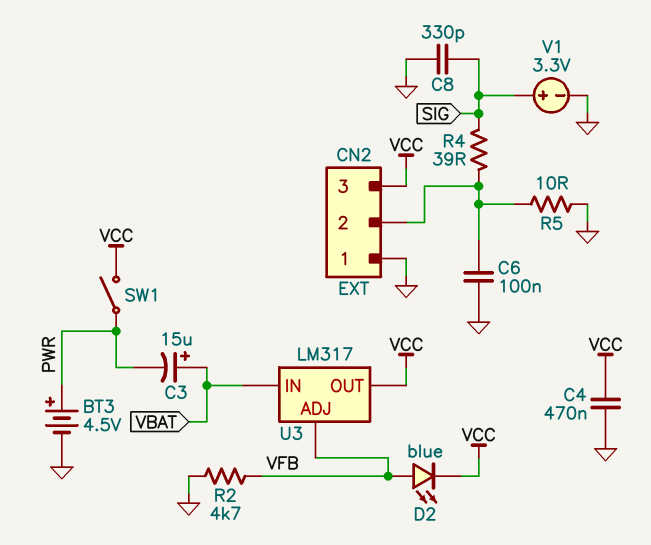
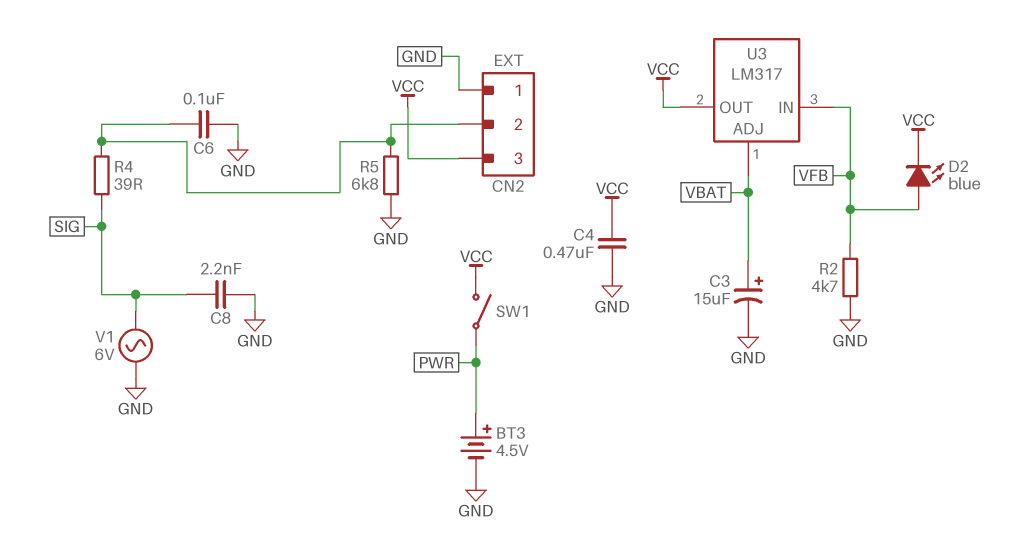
C3: 15uF (plus VBAT, minus PWR) -> 15uF (plus VBAT, minus GND)
C8: 330pF (GND, SIG) -> 2.2nF (GND, SIG)
R5: 10 (CN2/2, GND) -> 6.8k (CN2/2, GND)
U3 pin ADJ: VFB -> VBAT
U3 pin IN: VBAT -> VFB
V1: 3.3V (plus SIG, minus GND) -> AC 6V (GND, SIG)

